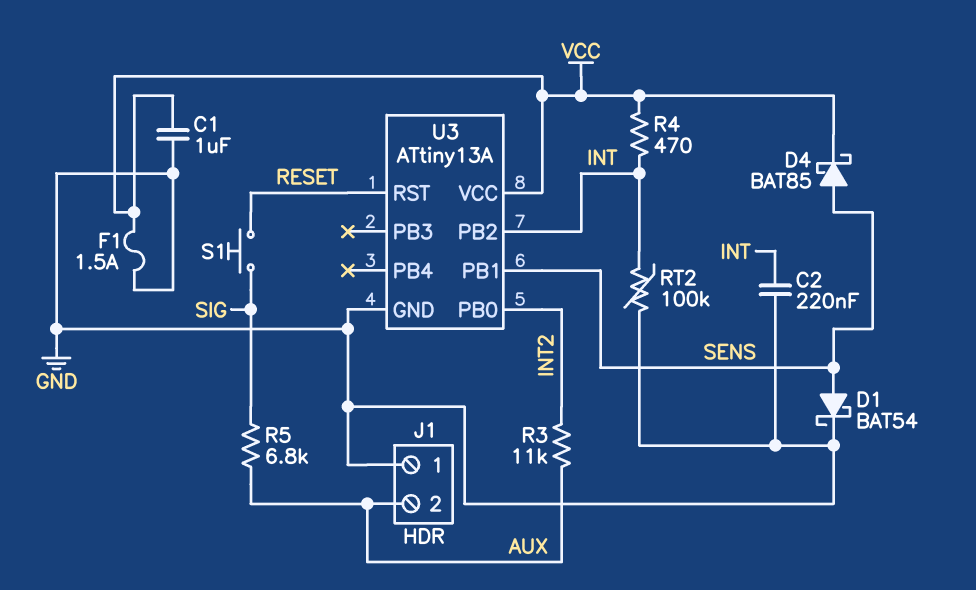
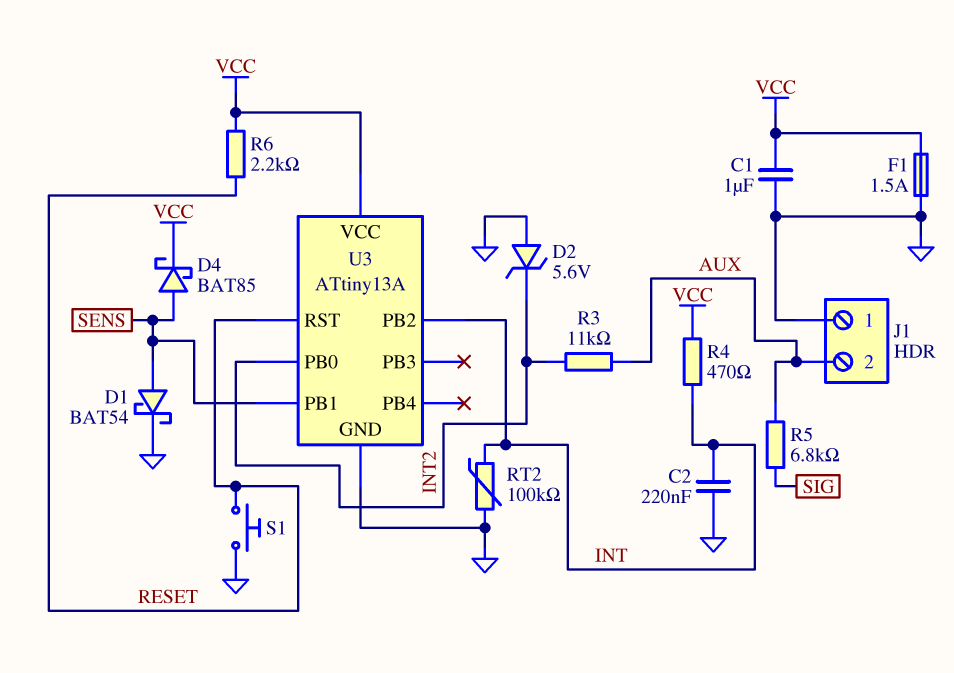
D2: none -> zener 5.6V (A GND, K INT2)
R6: none -> 2.2k (RESET, VCC)
S1: button (RESET, SIG) -> button (GND, RESET)

